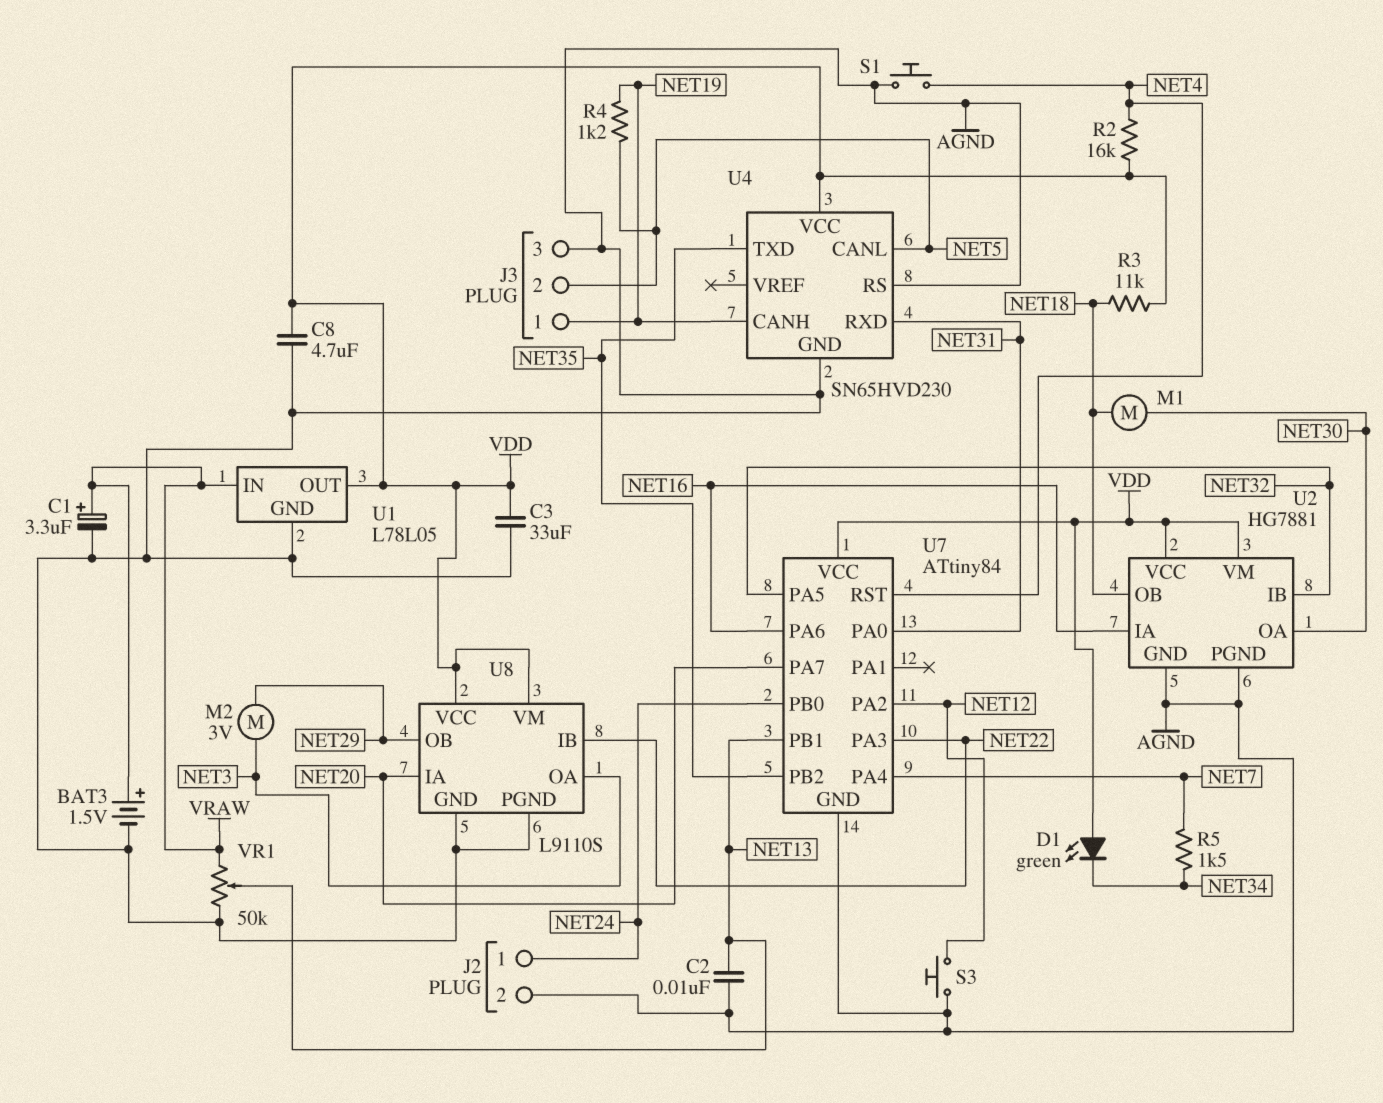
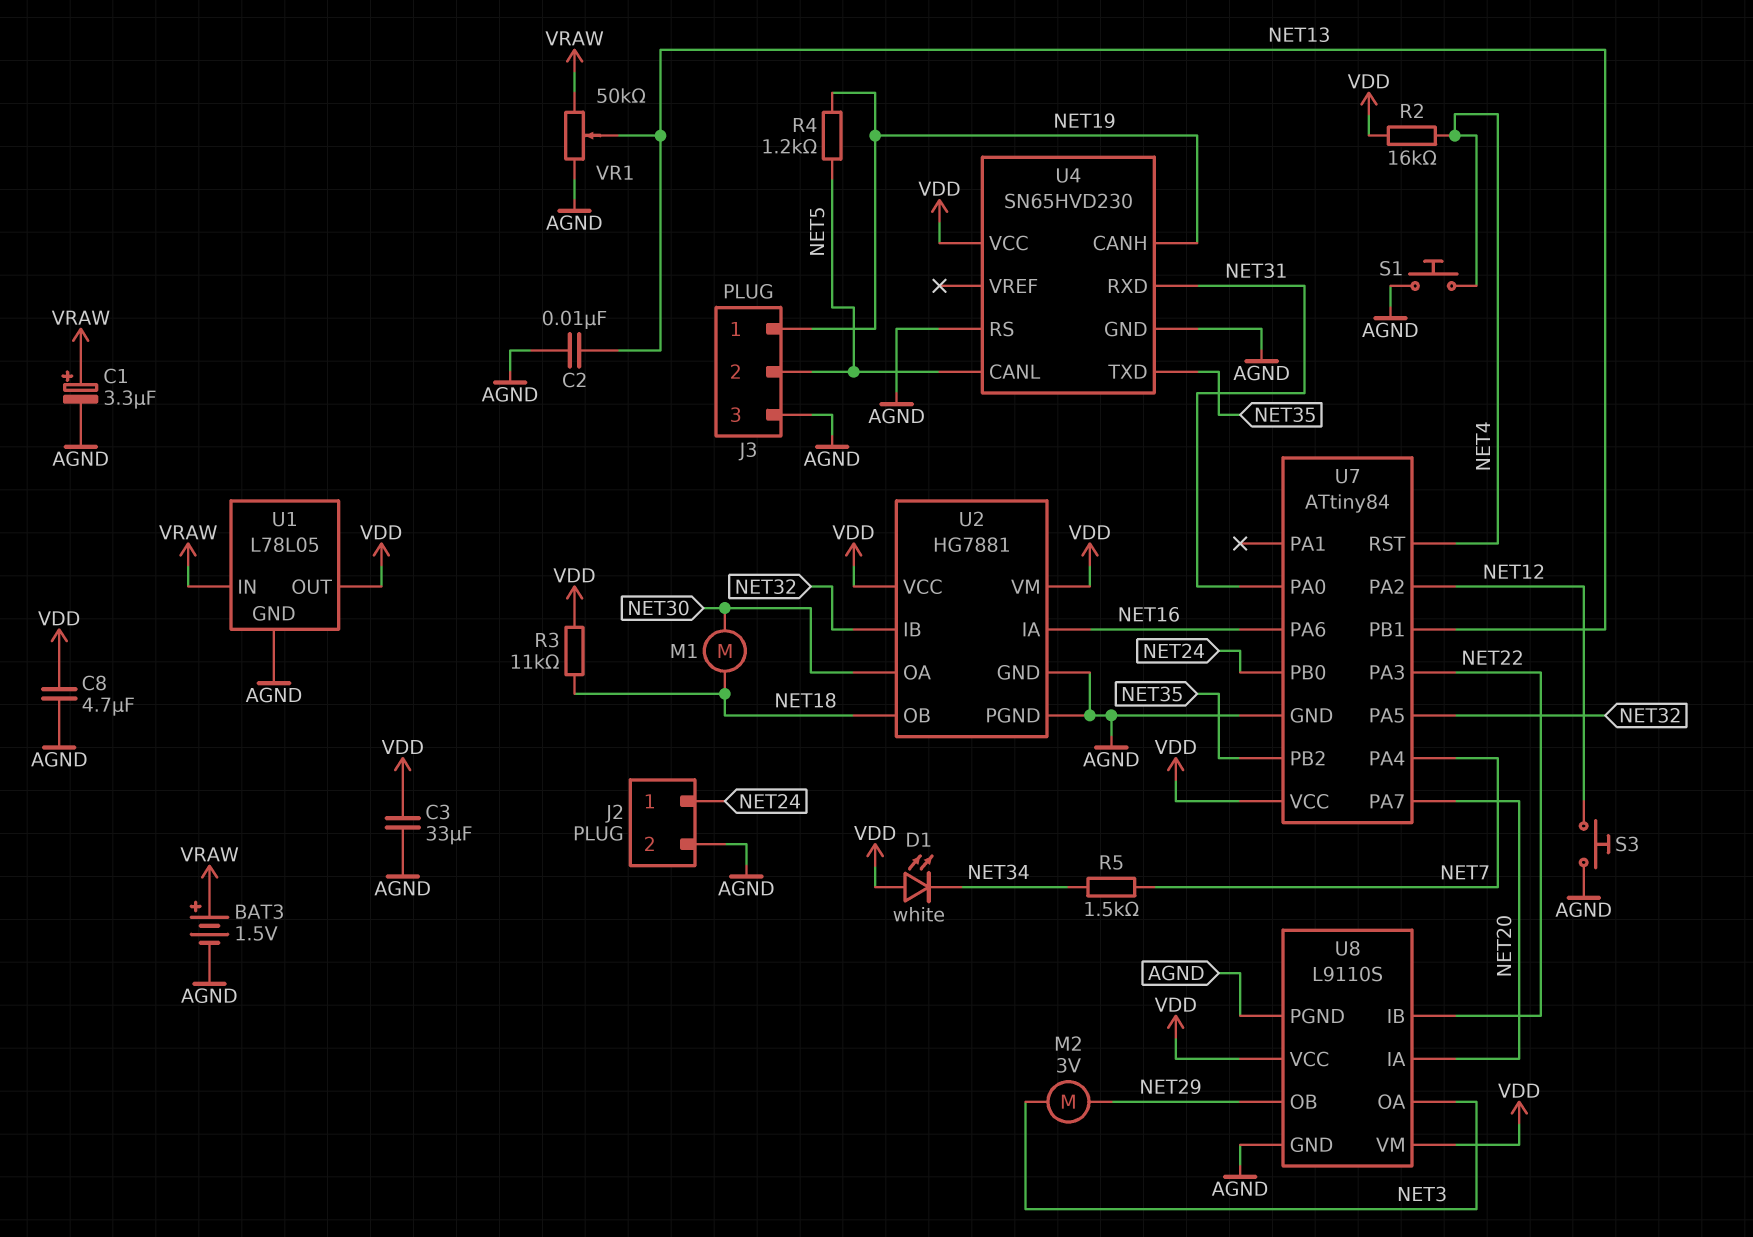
D1: LED green (A VDD, K NET34) -> LED white (A VDD, K NET34)

